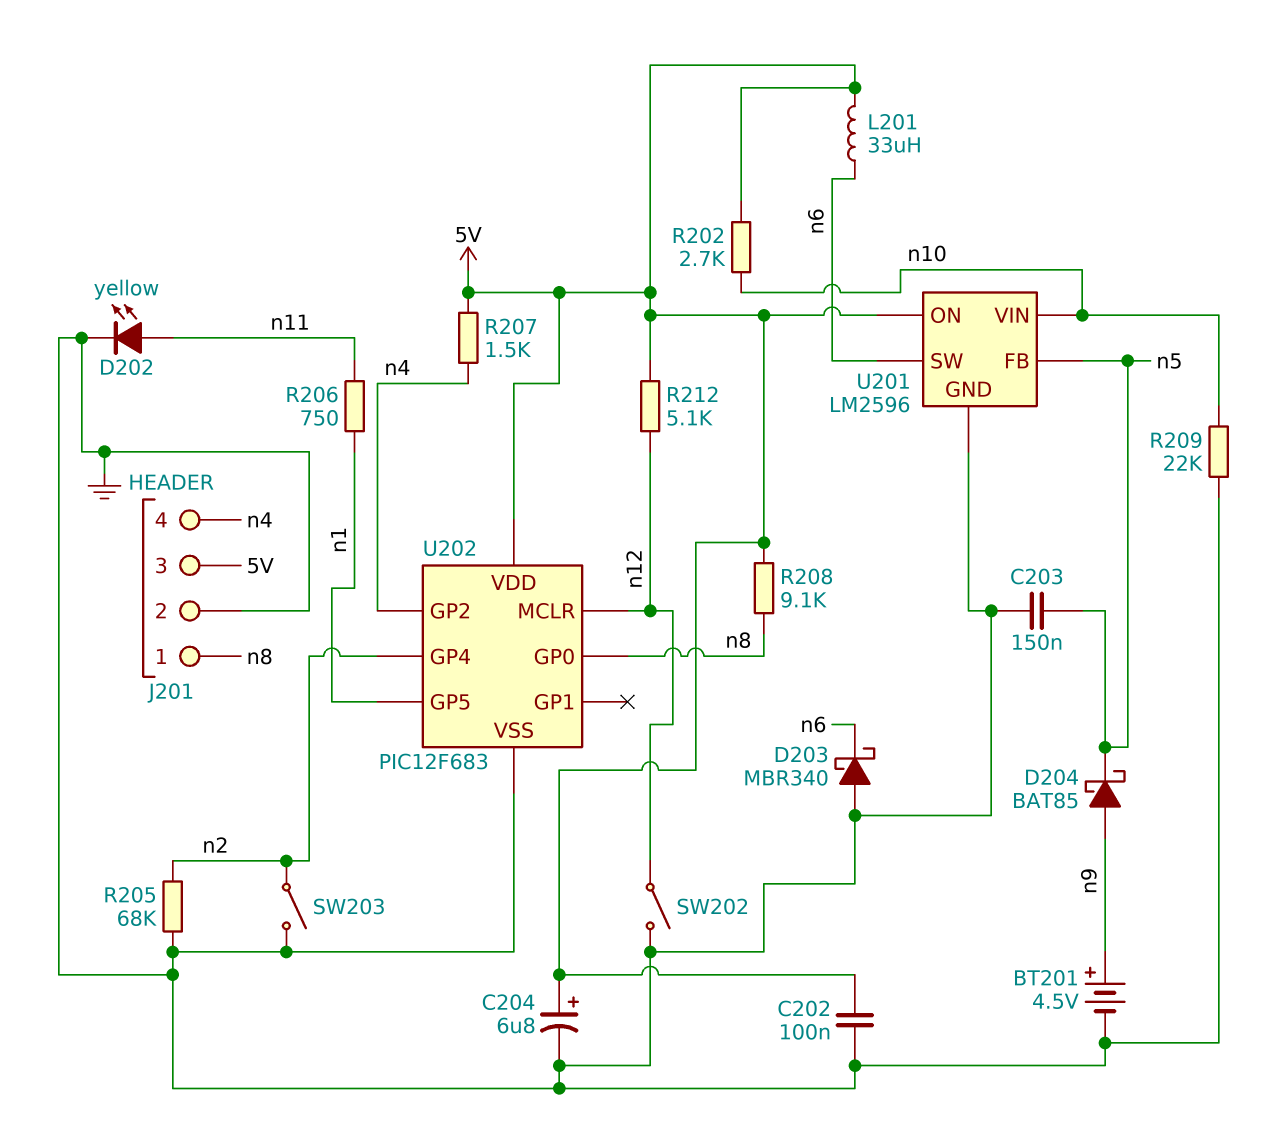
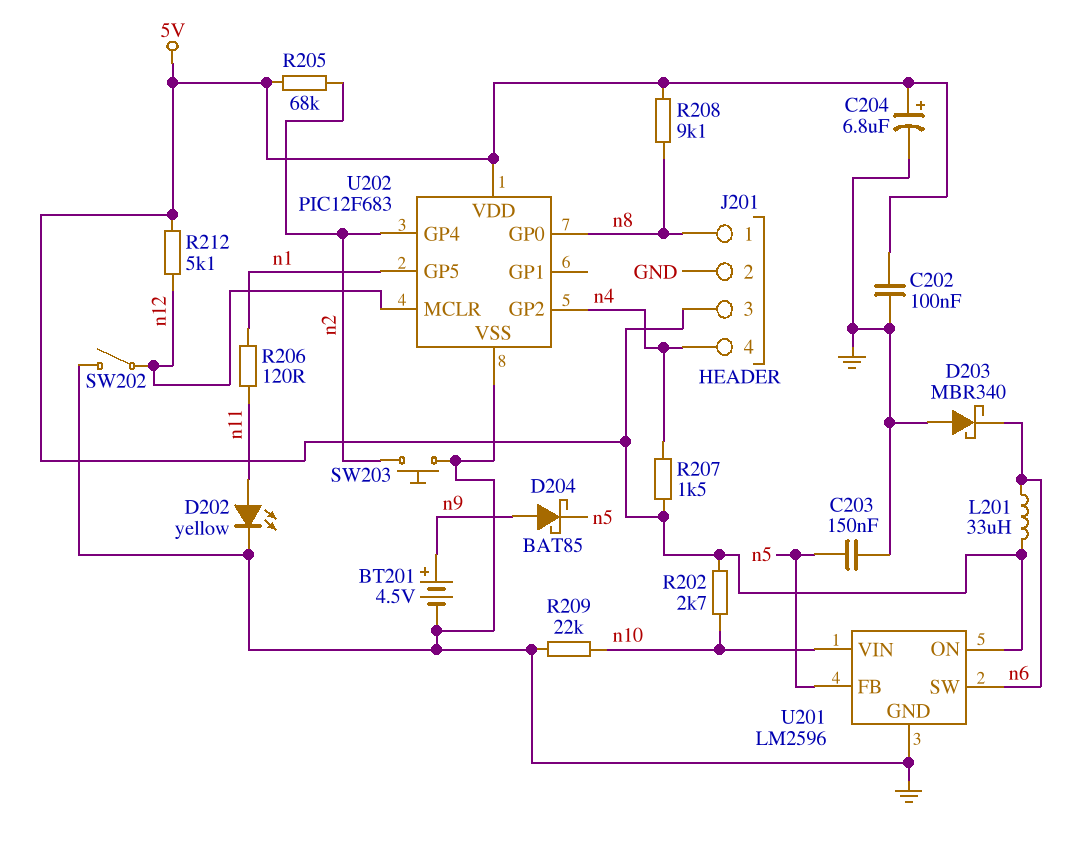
R205: 68k (GND, n2) -> 68k (5V, n2)
R206: 750 (n1, n11) -> 120 (n1, n11)
SW203: switch (GND, n2) -> button (GND, n2)

